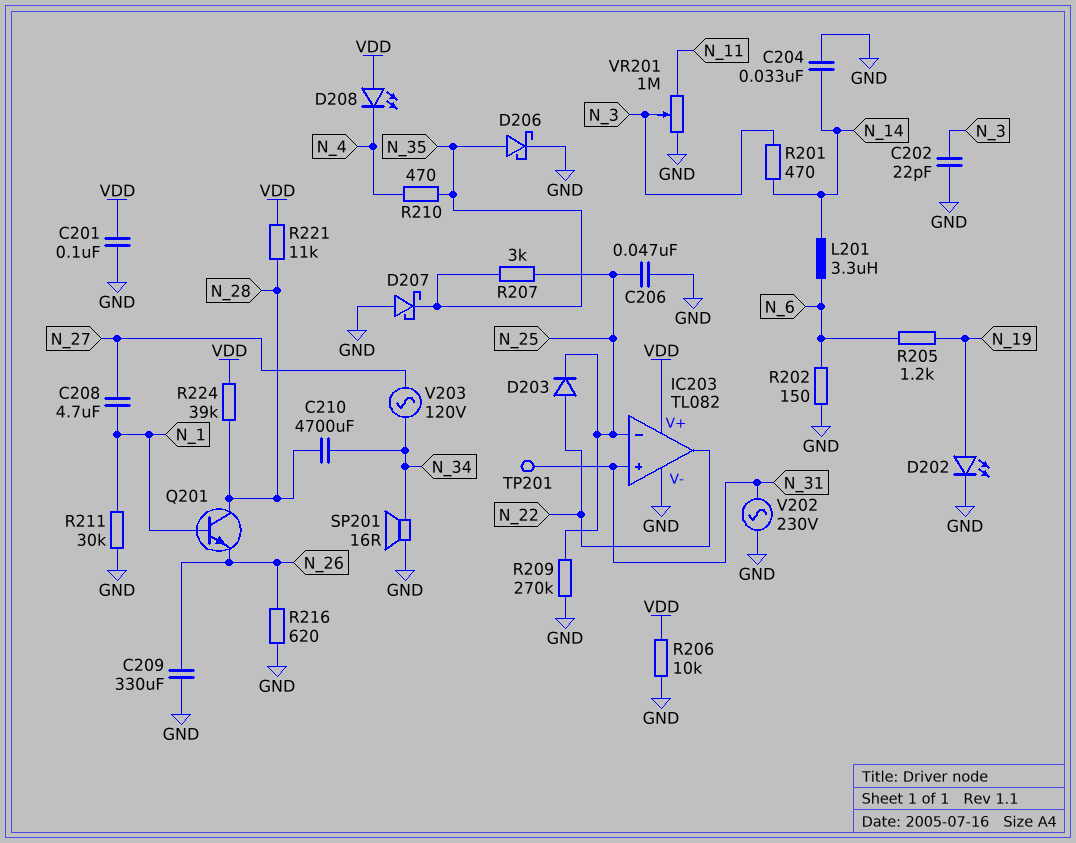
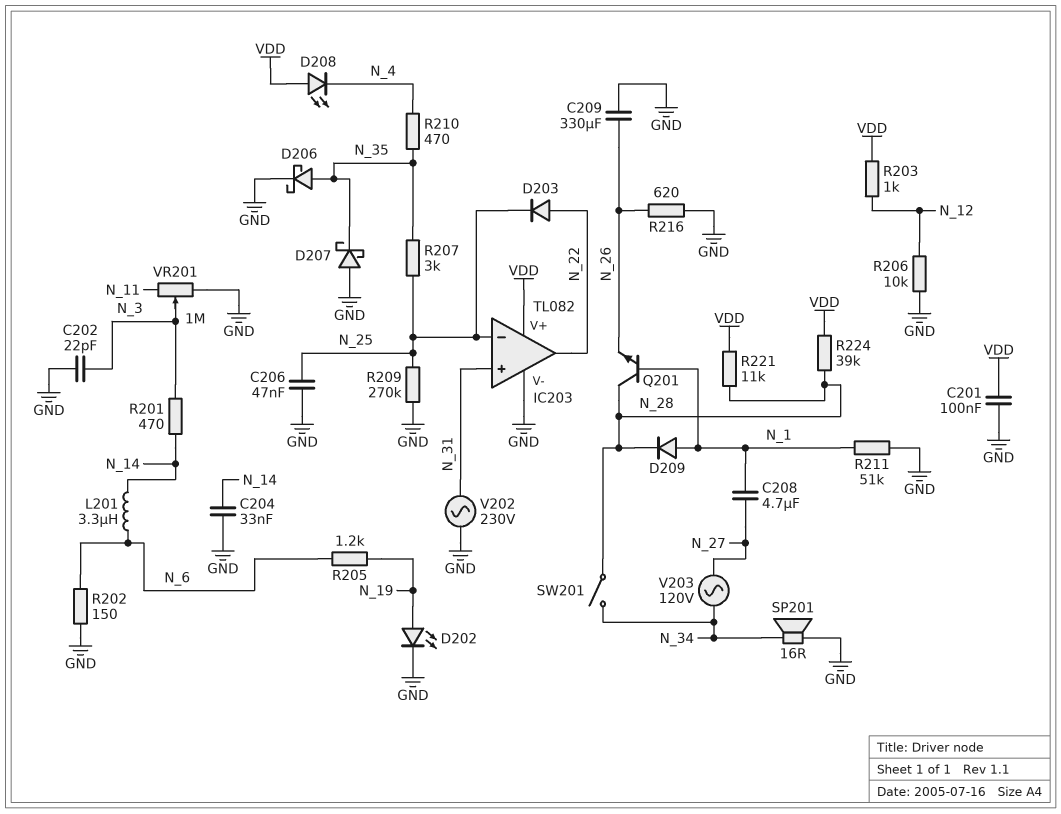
C210: 4700uF (N_28, N_34) -> none
D209: none -> diode (A N_1, K N_28)
R203: none -> 1k (N_12, VDD)
R206: 10k (GND, VDD) -> 10k (GND, N_12)
R211: 30k (GND, N_1) -> 51k (GND, N_1)
SW201: none -> switch (N_28, N_34)
TP201: test point (N_31) -> none

